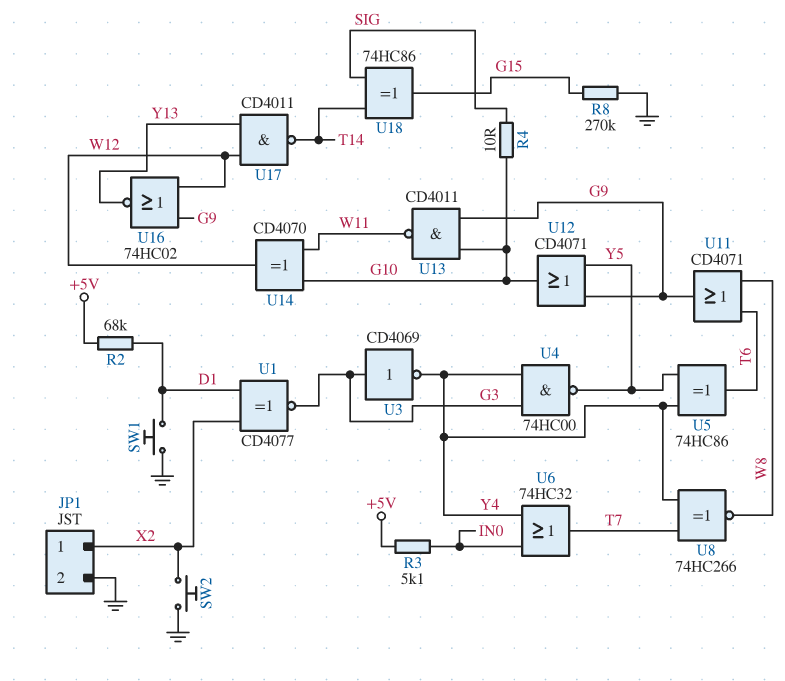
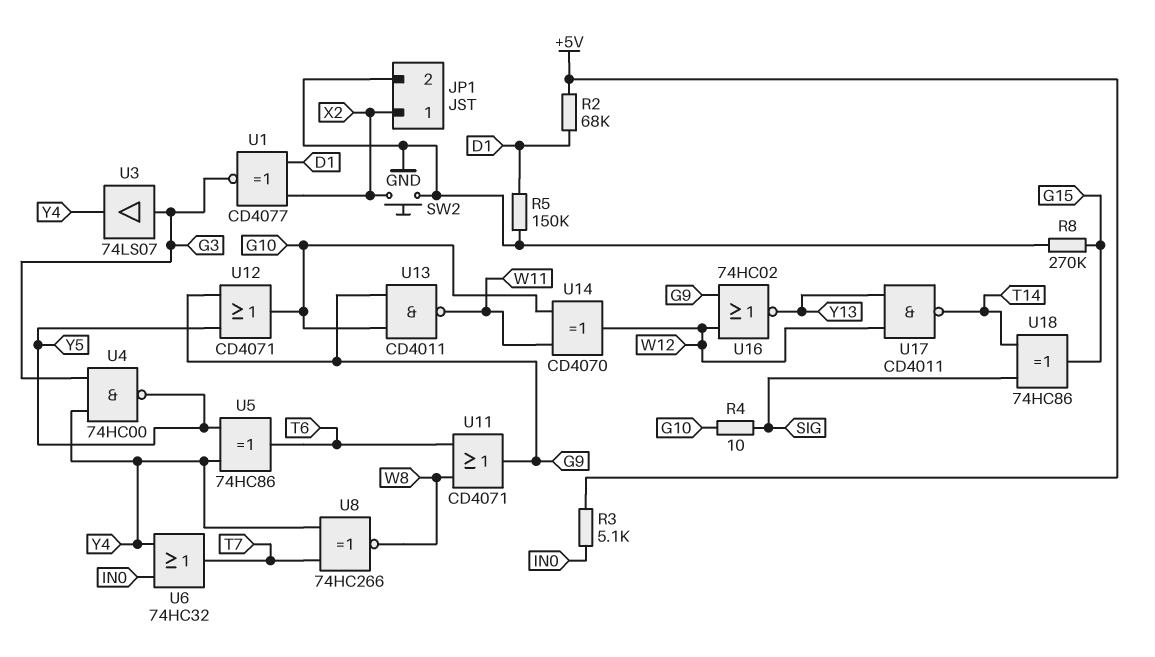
R5: none -> 150k (D1, GND)
SW1: button (D1, GND) -> none
U3: NOT CD4069 (in G3, out Y4) -> buffer 74LS07 (in G3, out Y4)

